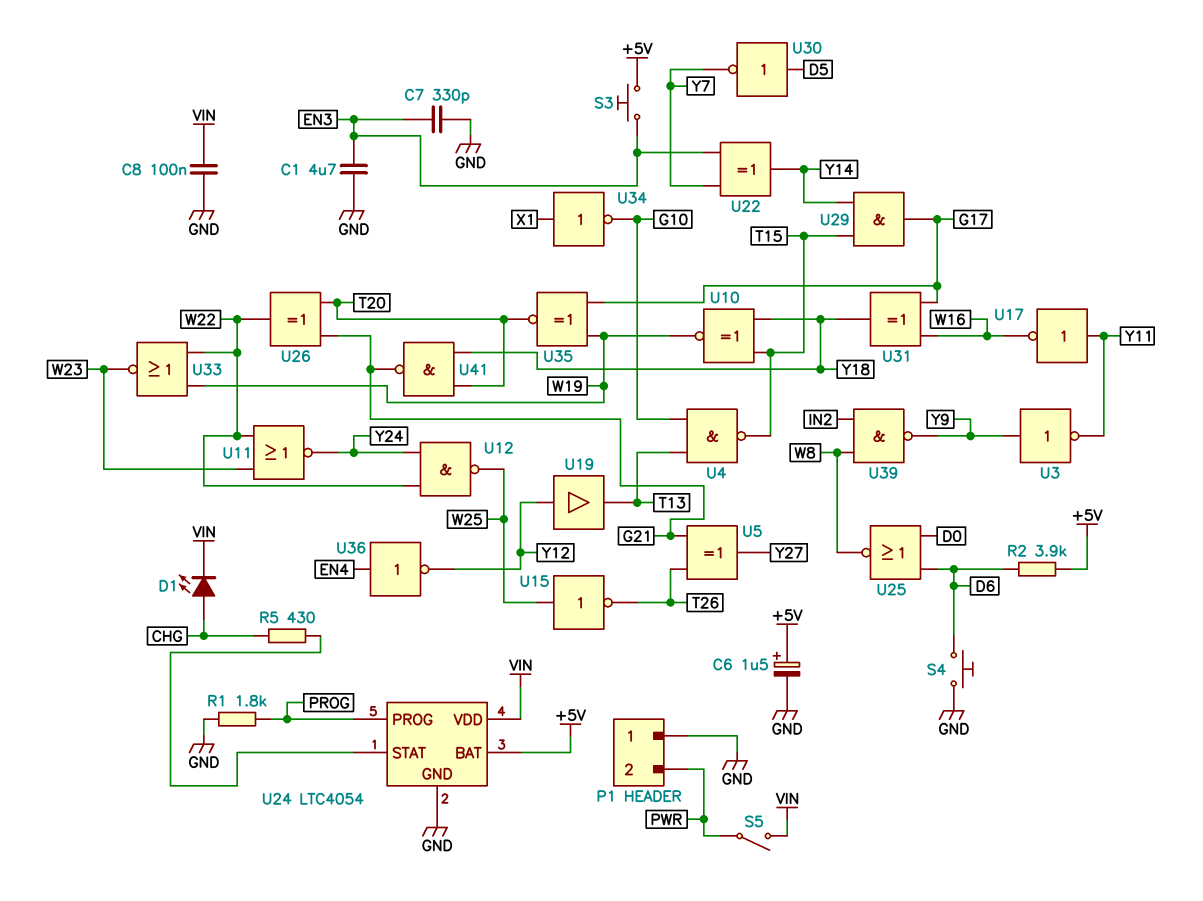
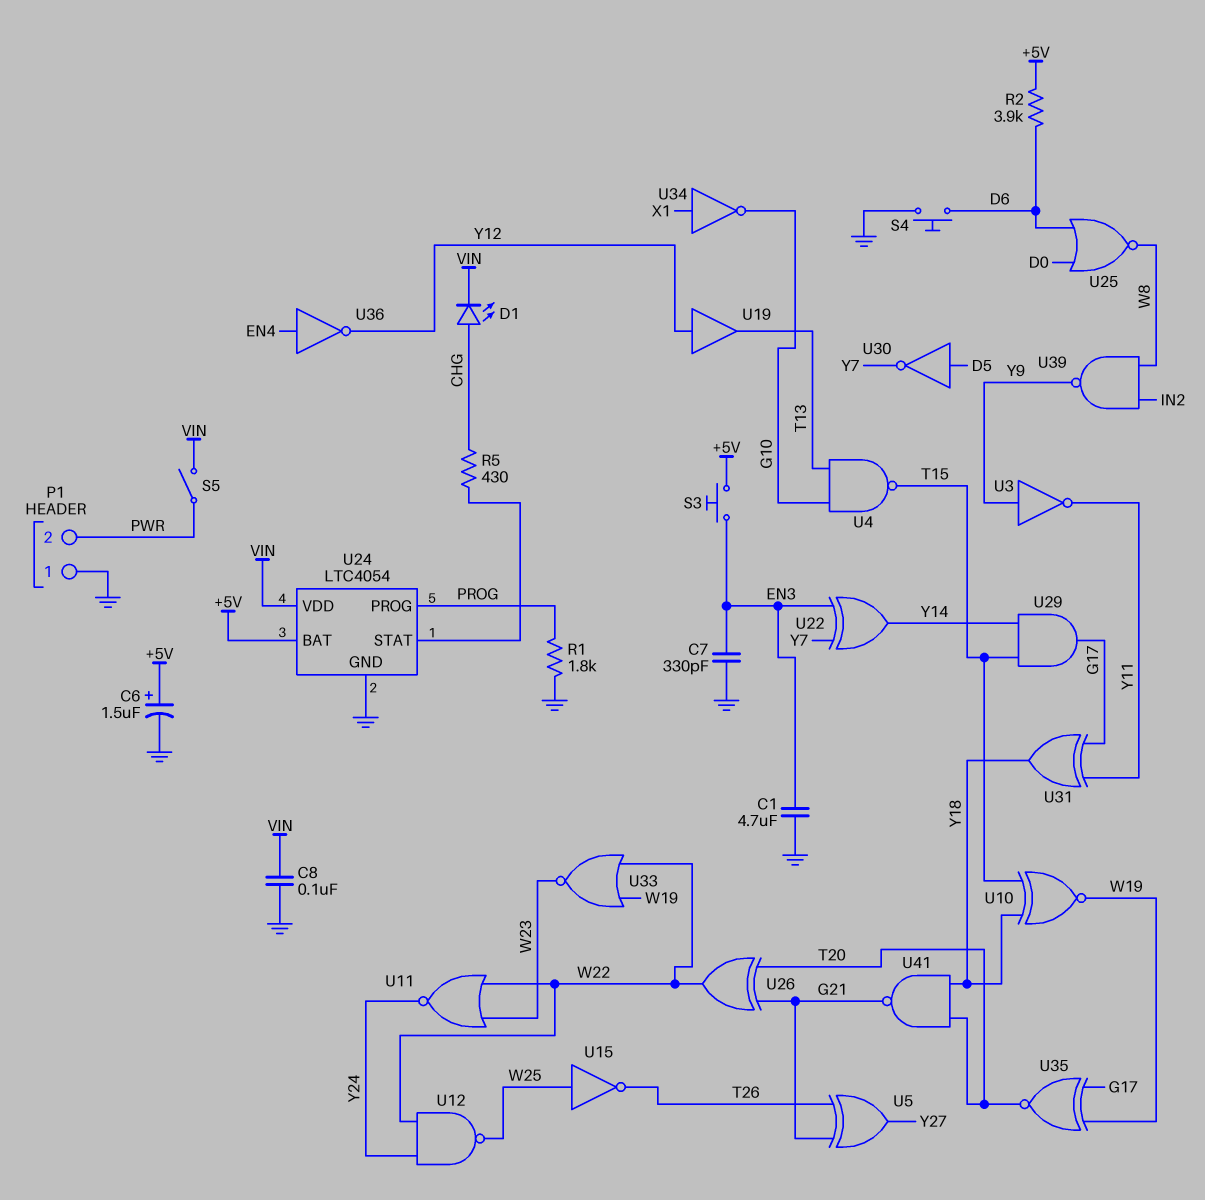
U17: NOT (in Y11, out W16) -> none
U31: XOR (in G17, in W16, out Y18) -> XOR (in G17, in Y11, out Y18)

